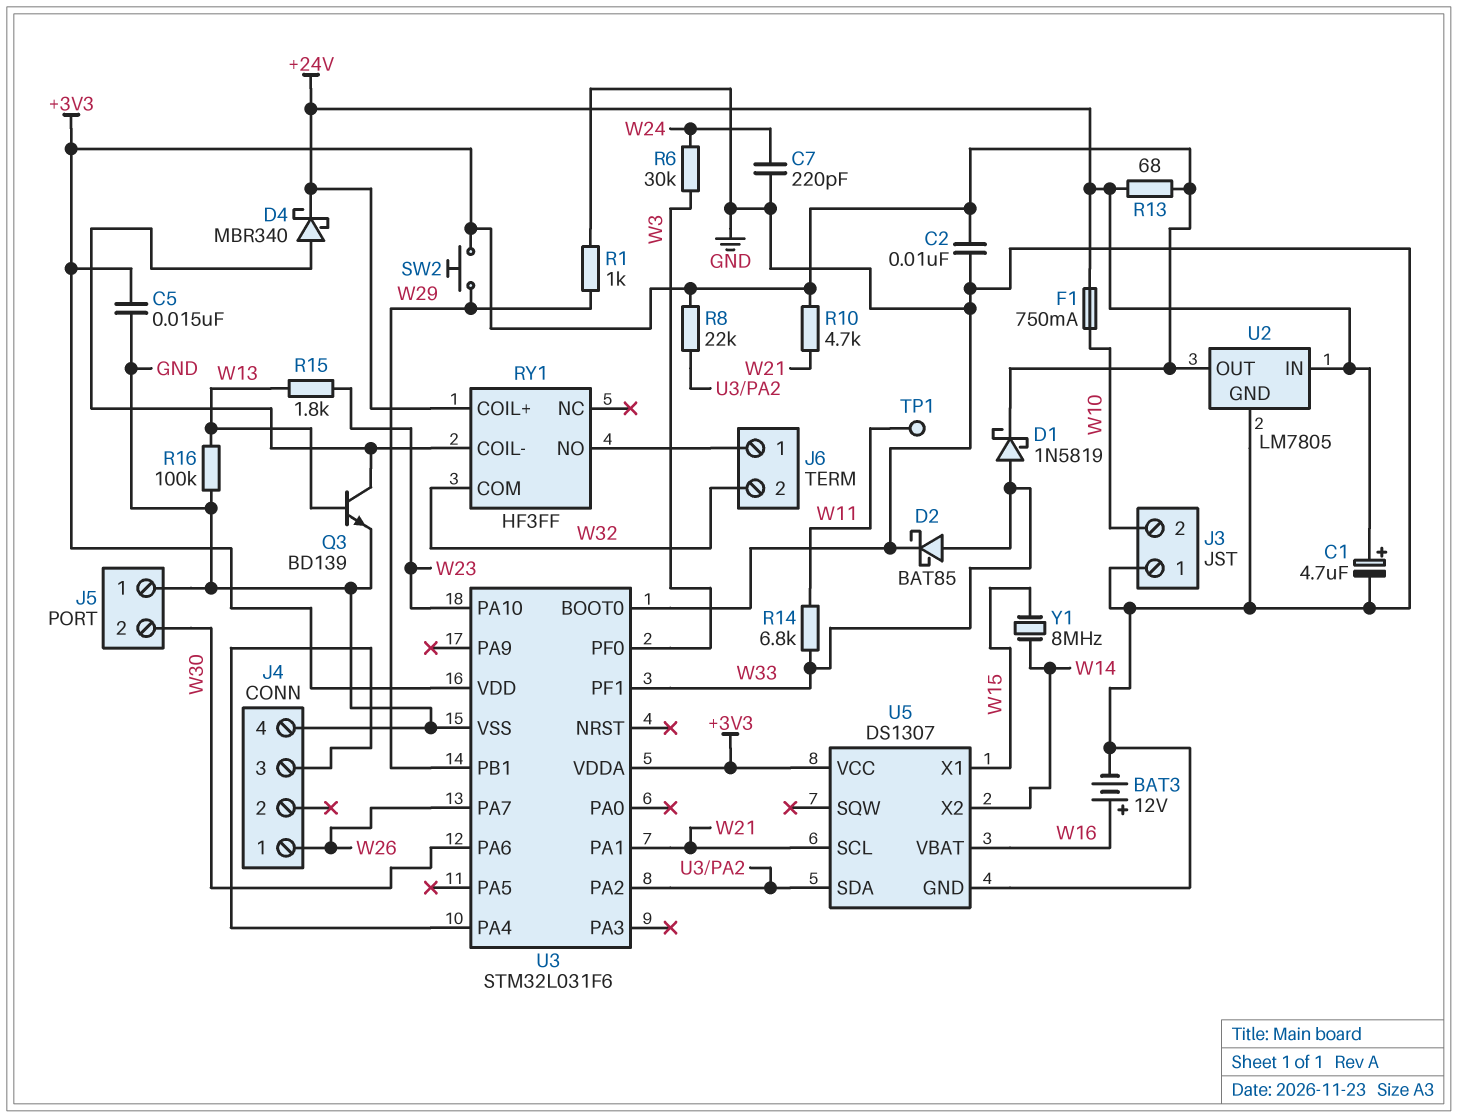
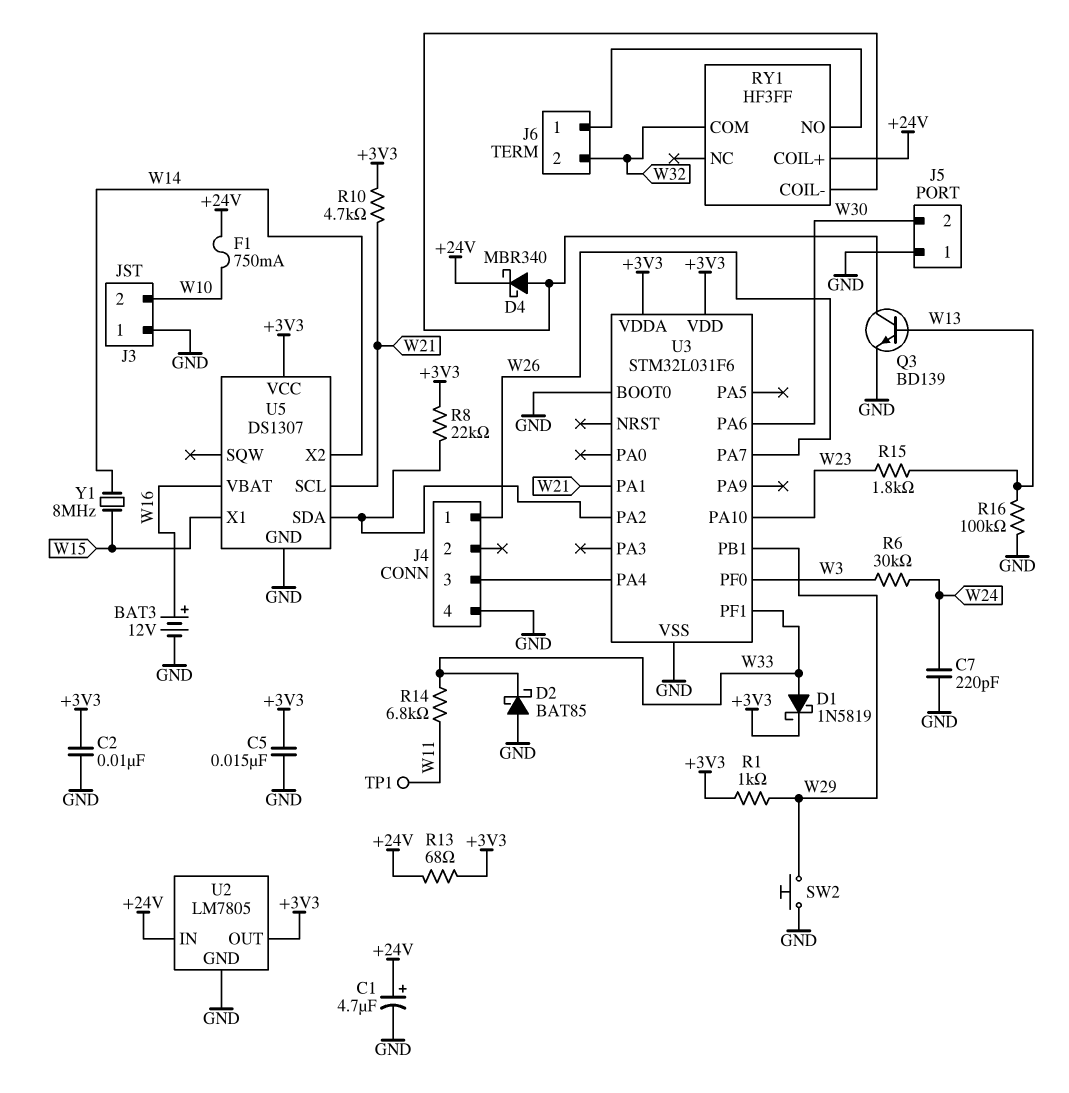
D2: schottky BAT85 (A W33, K GND) -> schottky BAT85 (A GND, K W33)
R1: 1k (GND, W29) -> 1k (+3V3, W29)
SW2: button (+3V3, W29) -> button (GND, W29)

